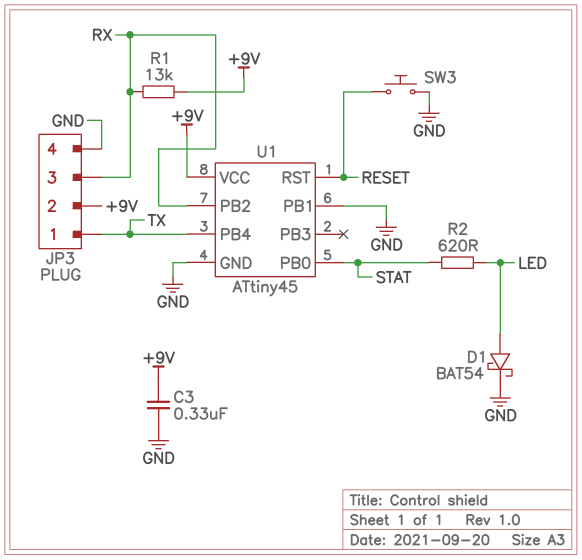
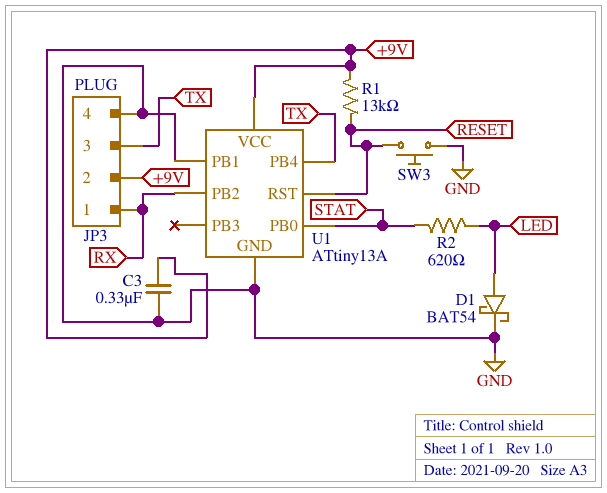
JP3 pin 1: TX -> RX
JP3 pin 3: RX -> TX
R1: 13k (+9V, RX) -> 13k (+9V, RESET)
U1: ATtiny45 -> ATtiny13A

